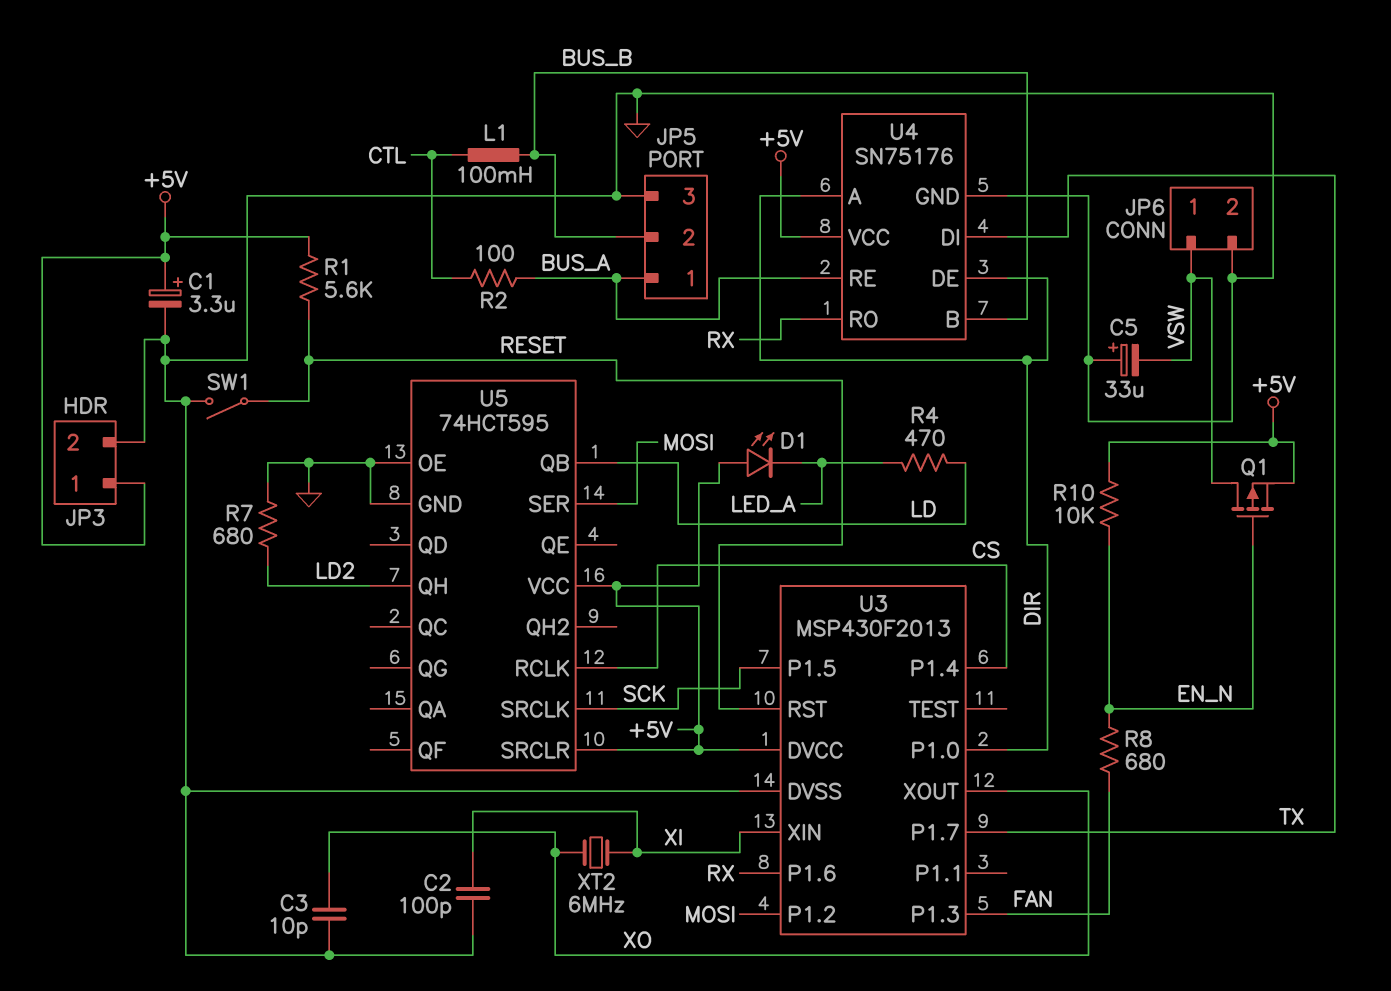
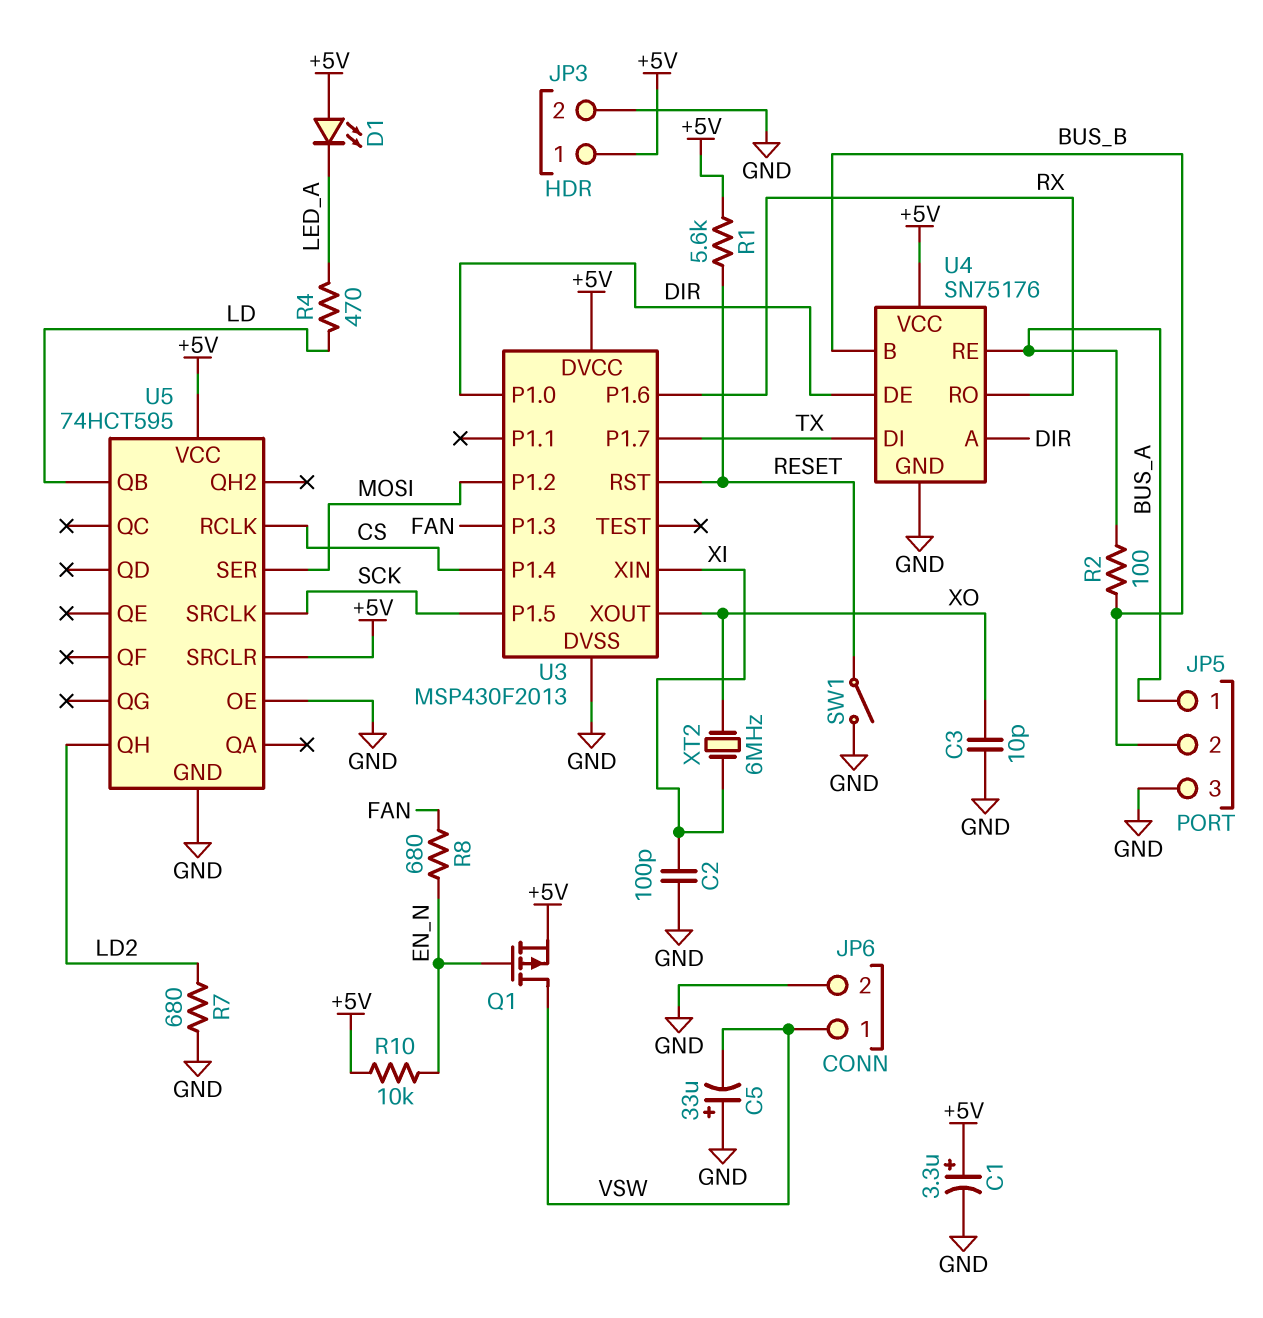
L1: 100mH (BUS_B, CTL) -> none
R2: 100 (BUS_A, CTL) -> 100 (BUS_A, BUS_B)

